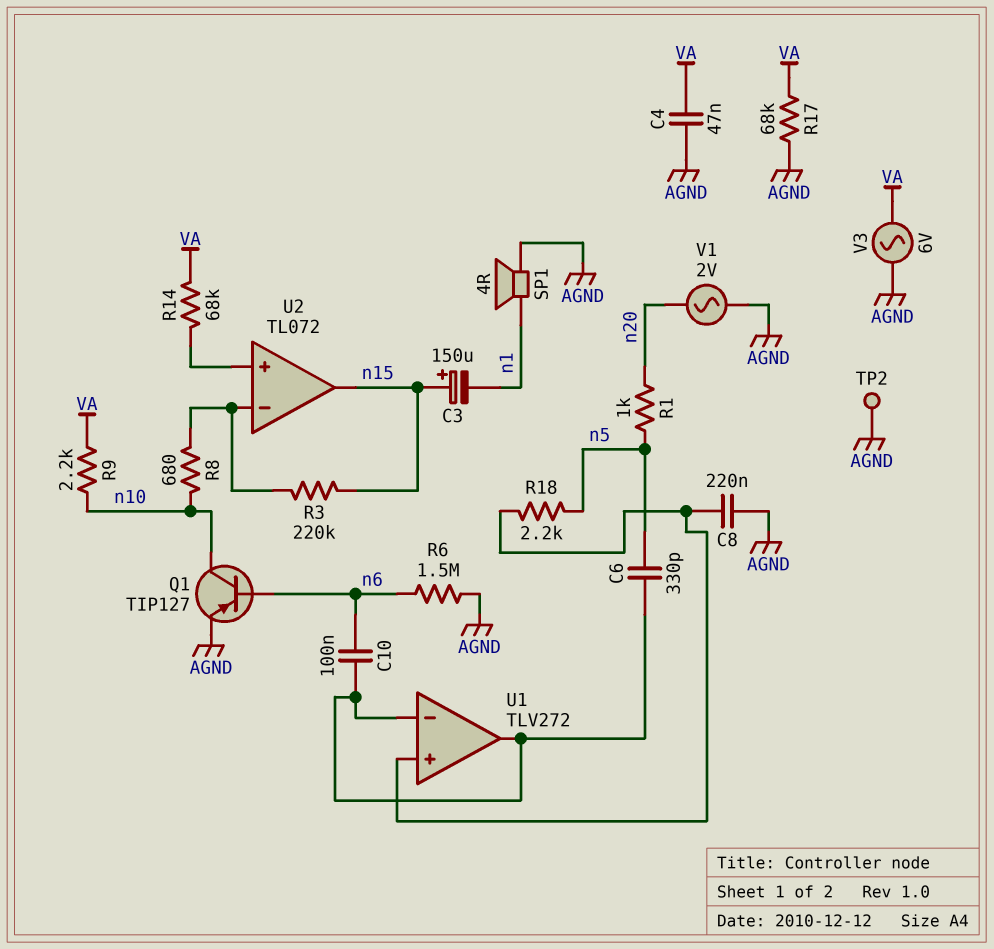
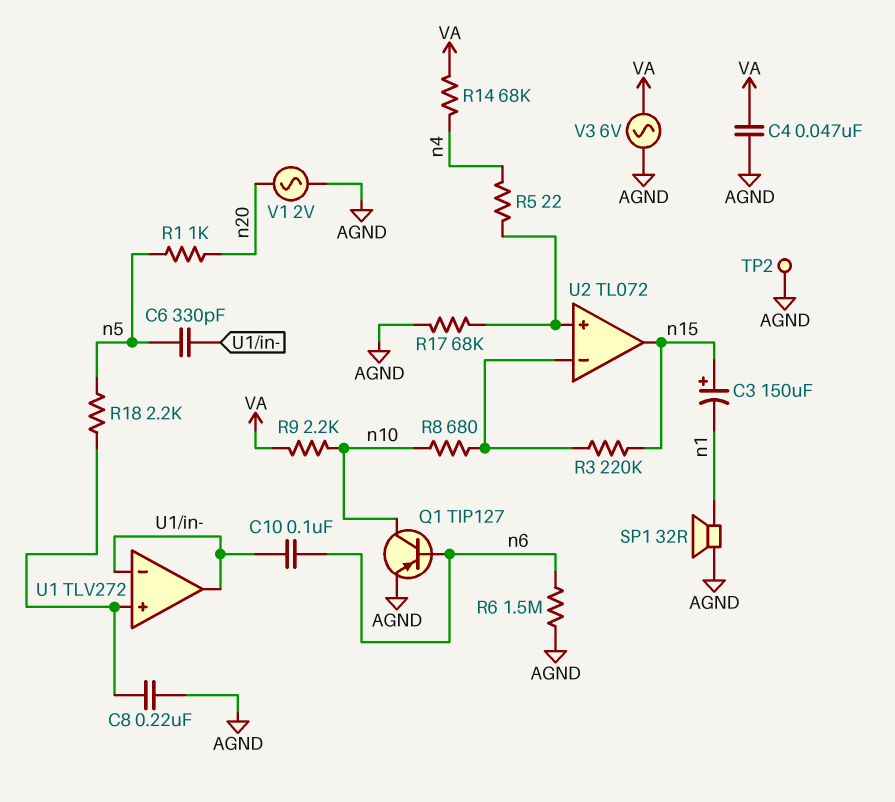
R5: none -> 22 (U2/in+, n4)
R14: 68k (U2/in+, VA) -> 68k (VA, n4)
R17: 68k (AGND, VA) -> 68k (AGND, U2/in+)
SP1: speaker 4R (AGND, n1) -> speaker 32R (AGND, n1)

